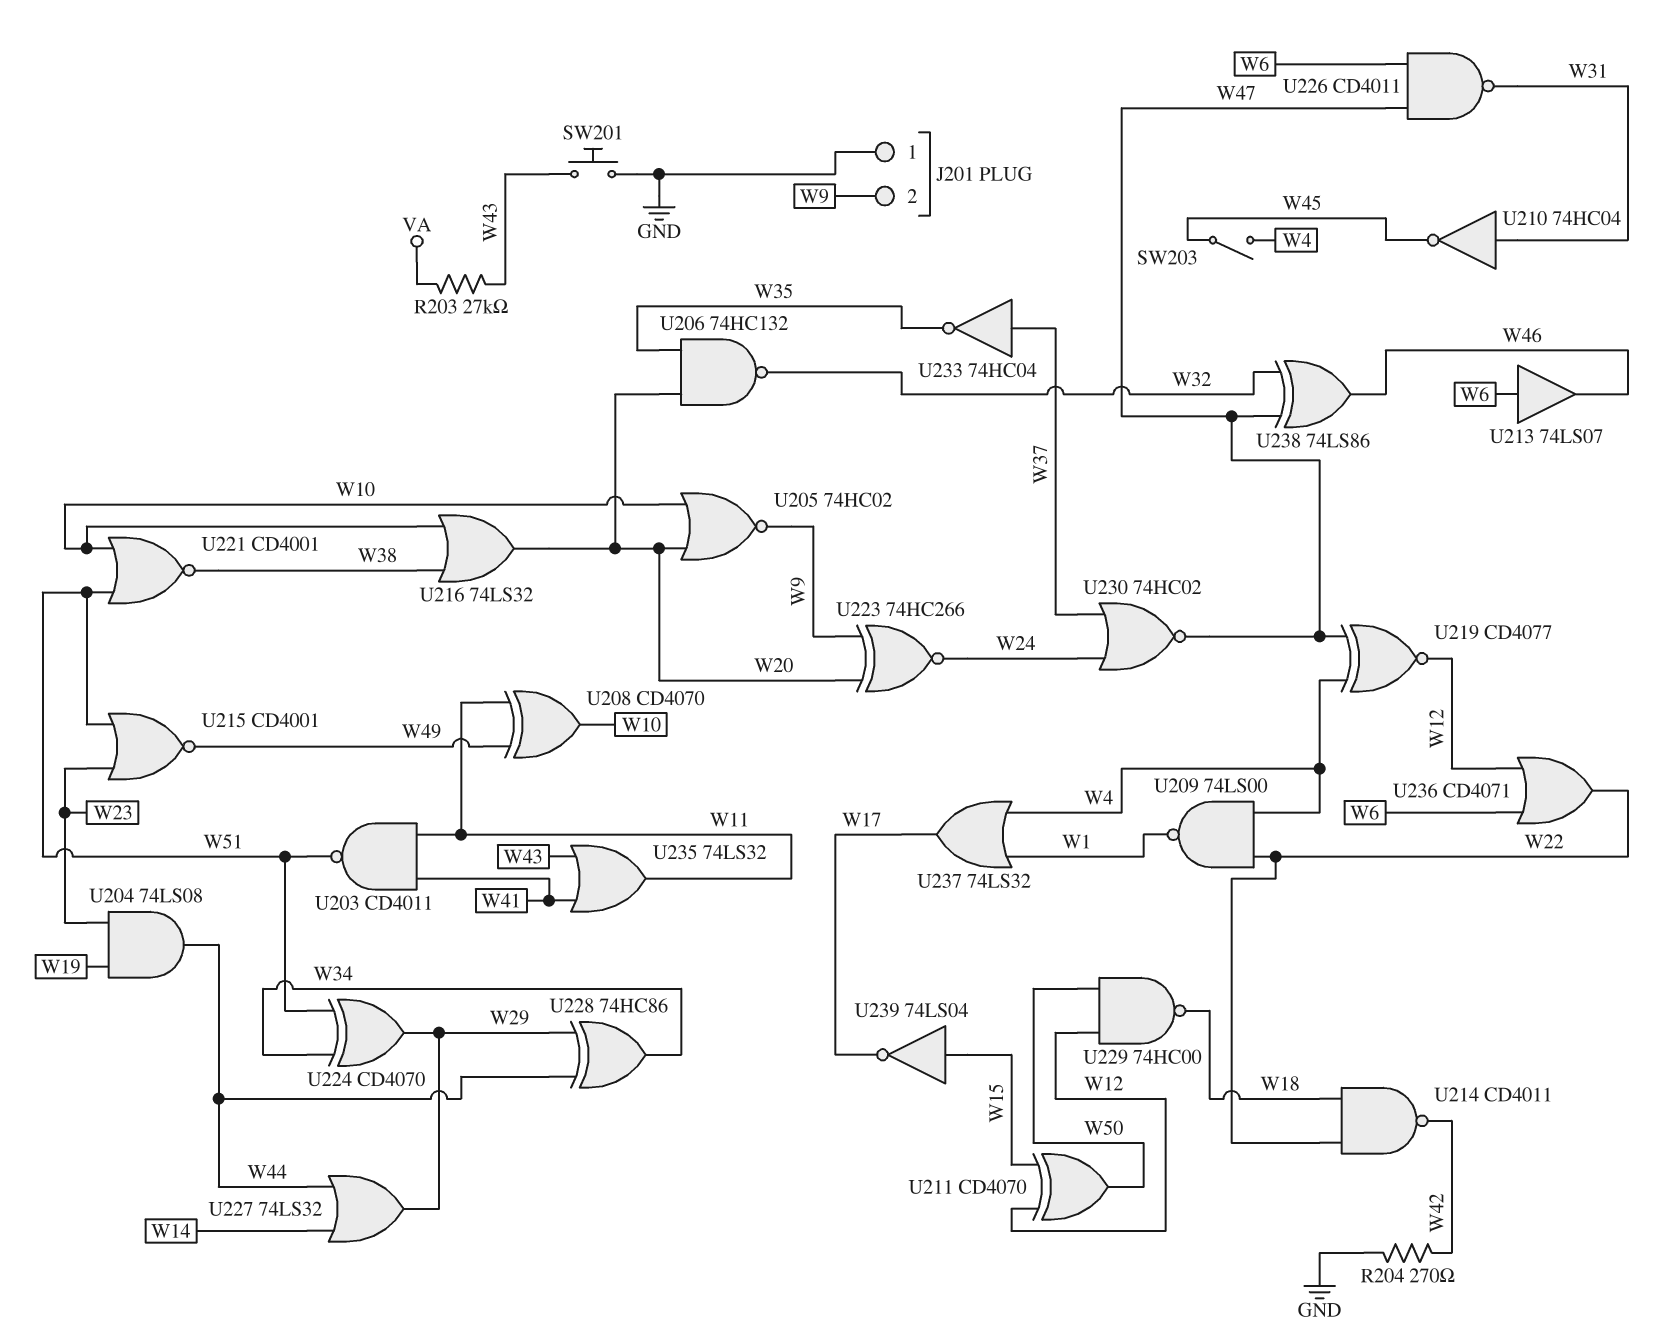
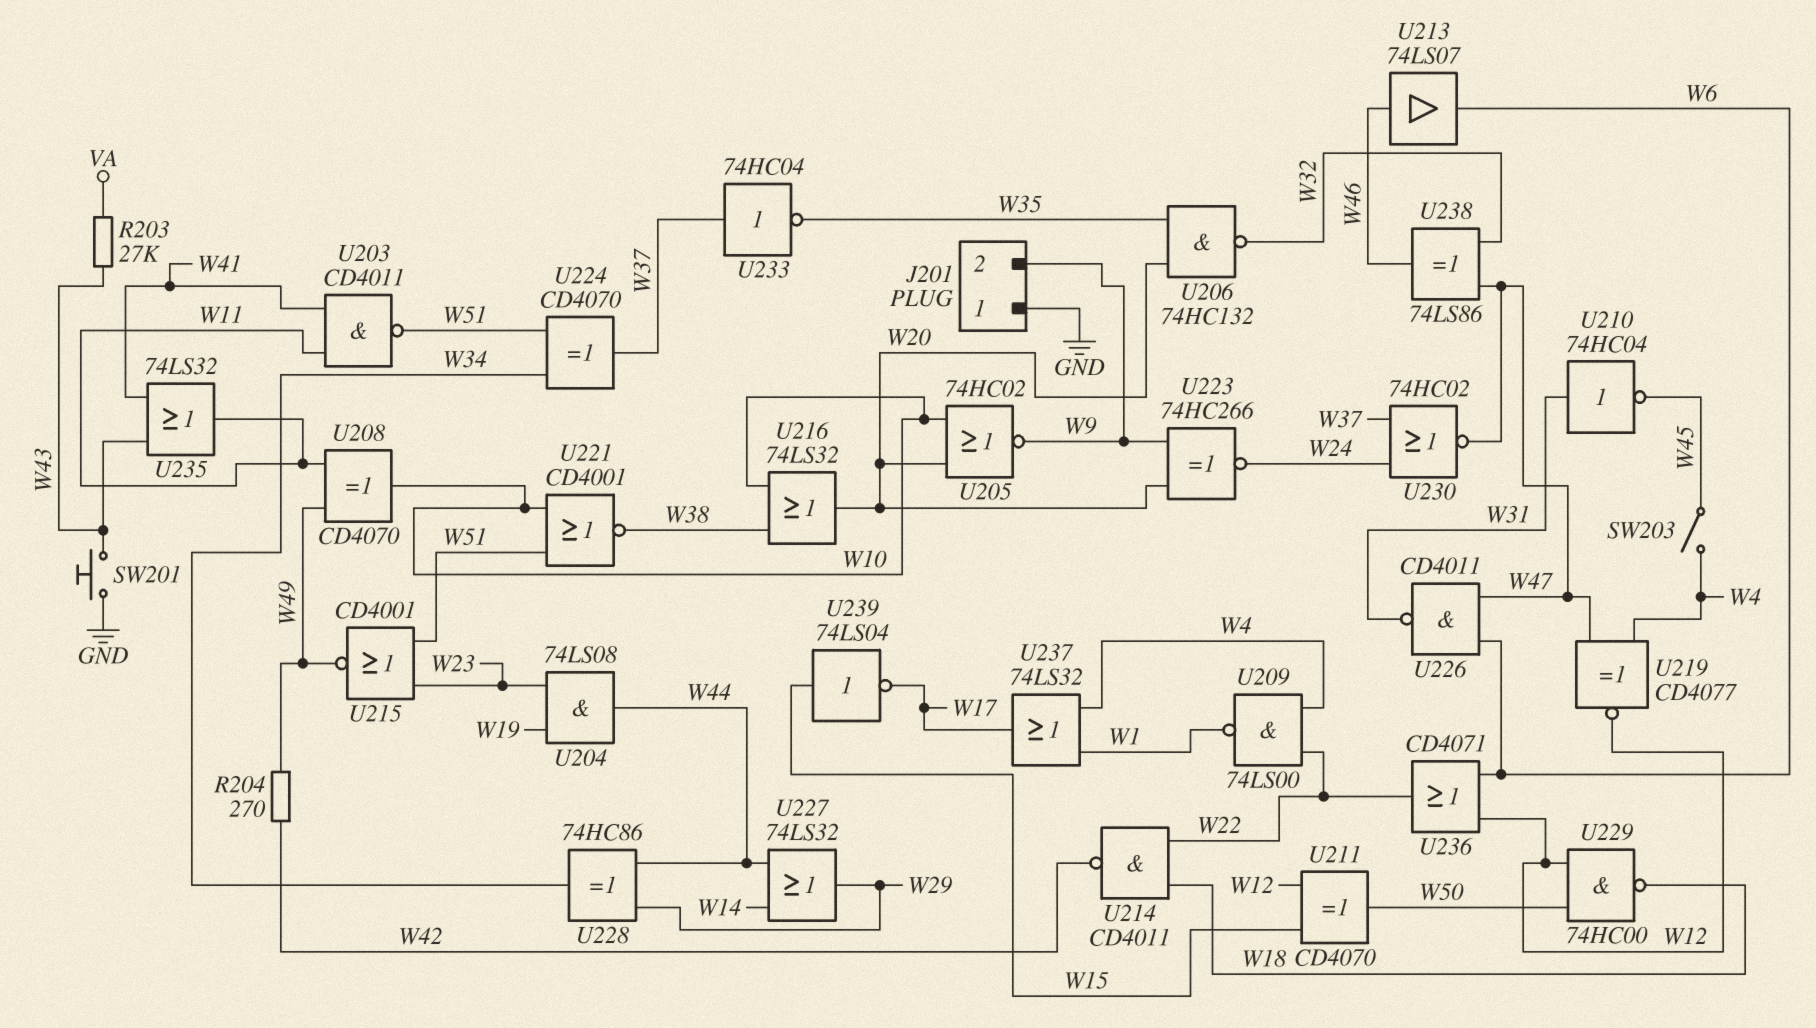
R204: 270 (GND, W42) -> 270 (W42, W49)
U213: buffer 74LS07 (in W6, out W46) -> buffer 74LS07 (in W46, out W6)
U224: XOR CD4070 (in W34, in W51, out W29) -> XOR CD4070 (in W34, in W51, out W37)

